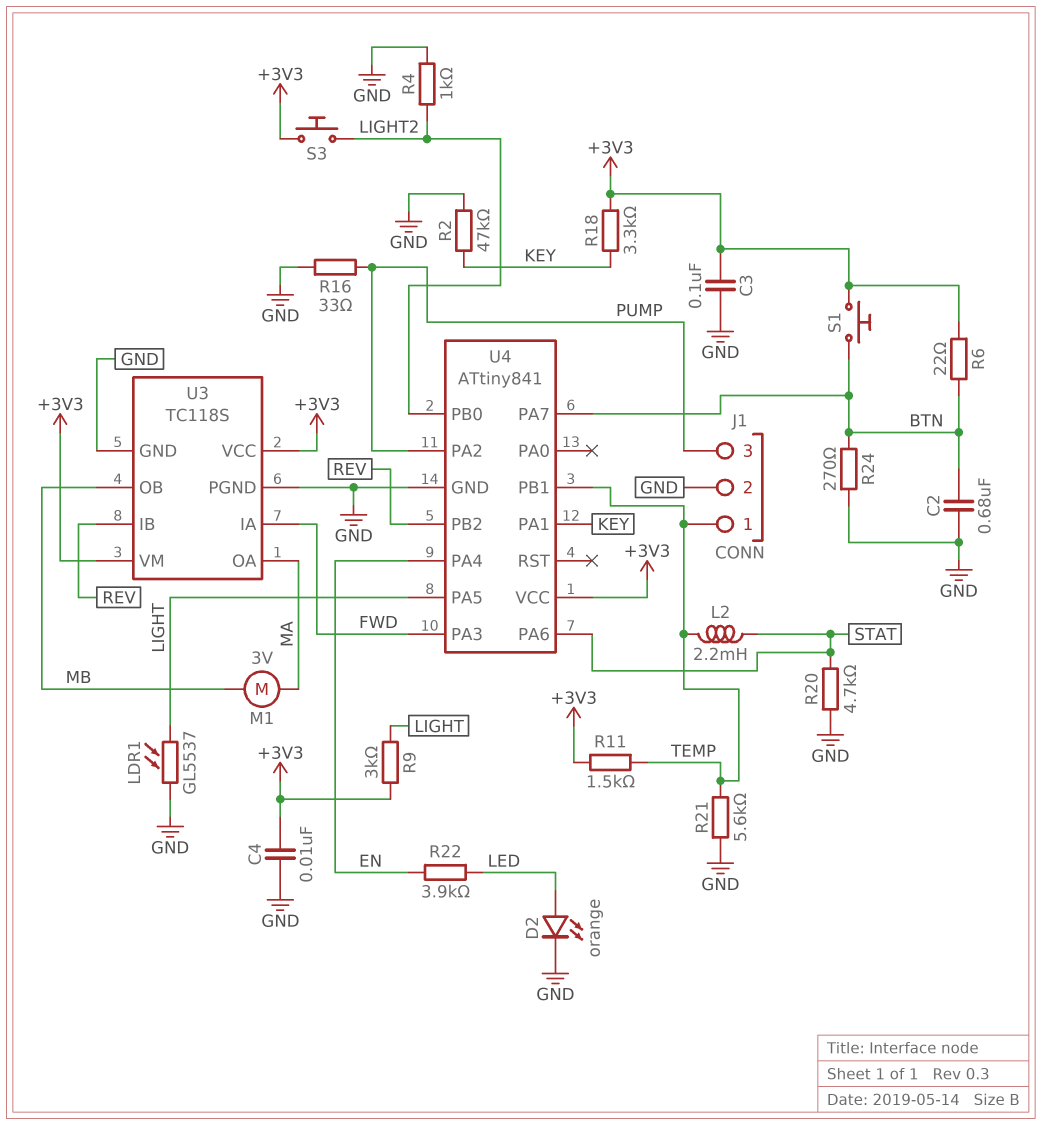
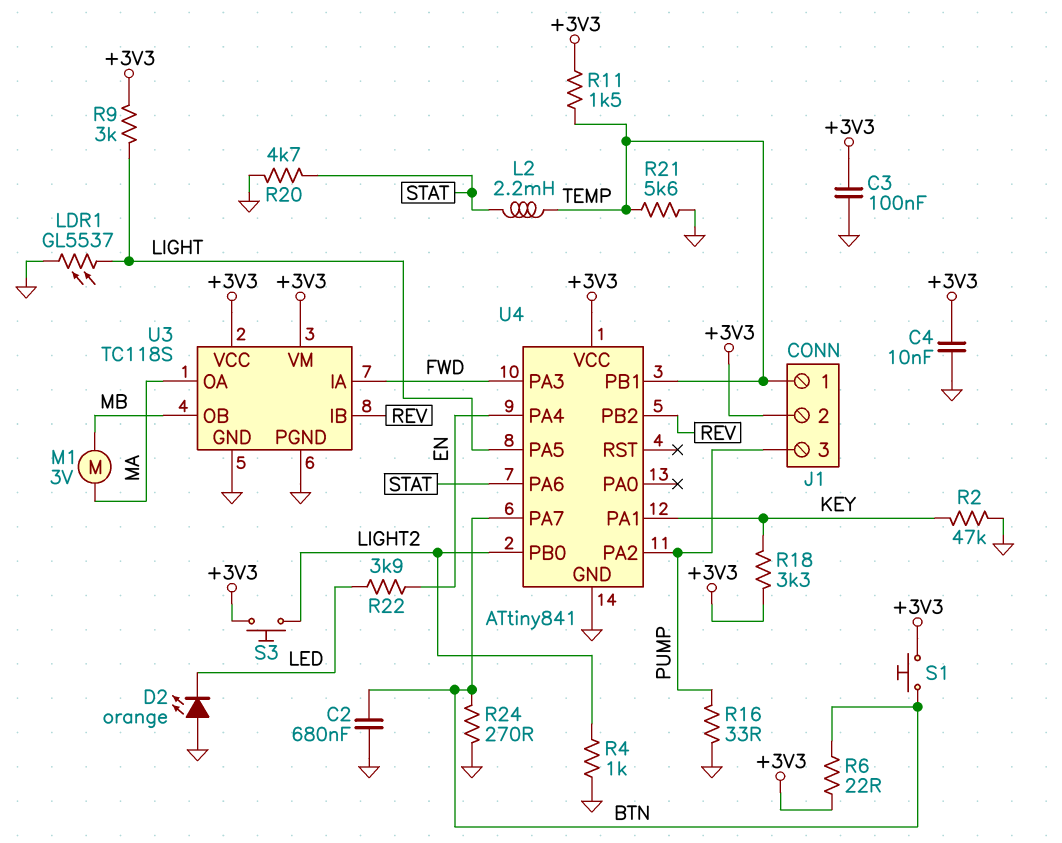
D2: LED orange (A LED, K GND) -> LED orange (A GND, K LED)
J1 pin 2: GND -> +3V3

